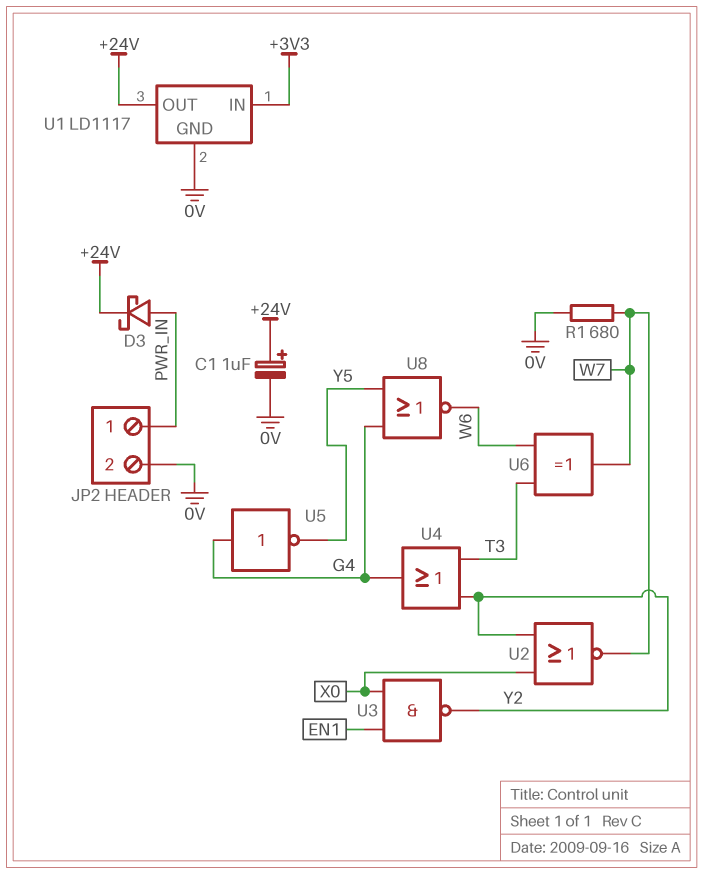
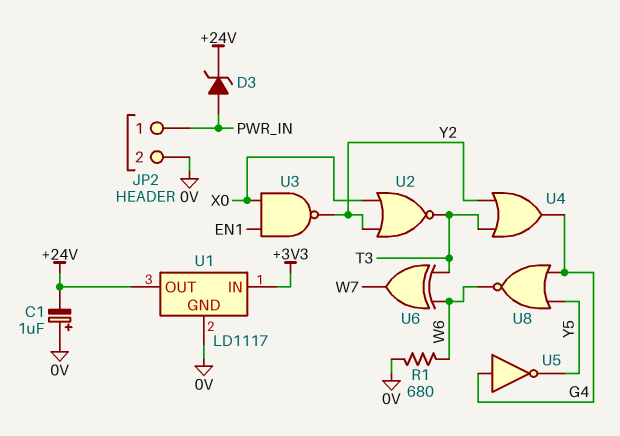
C1: 1uF (plus +24V, minus 0V) -> 1uF (plus 0V, minus +24V)
D3: schottky (A PWR_IN, K +24V) -> zener (A PWR_IN, K +24V)
R1: 680 (0V, W7) -> 680 (0V, W6)
U2: NOR (in X0, in Y2, out W7) -> NOR (in X0, in Y2, out T3)

